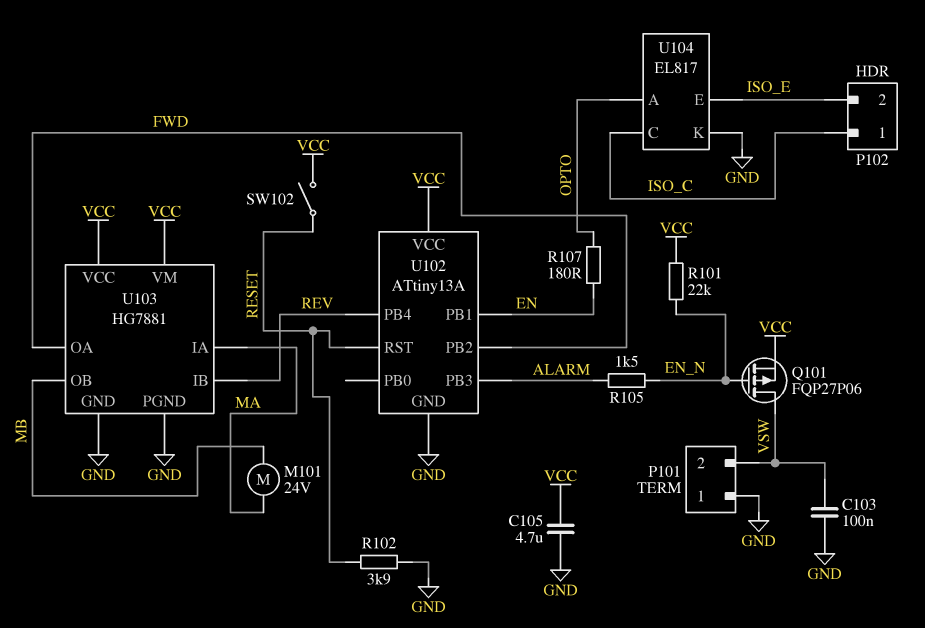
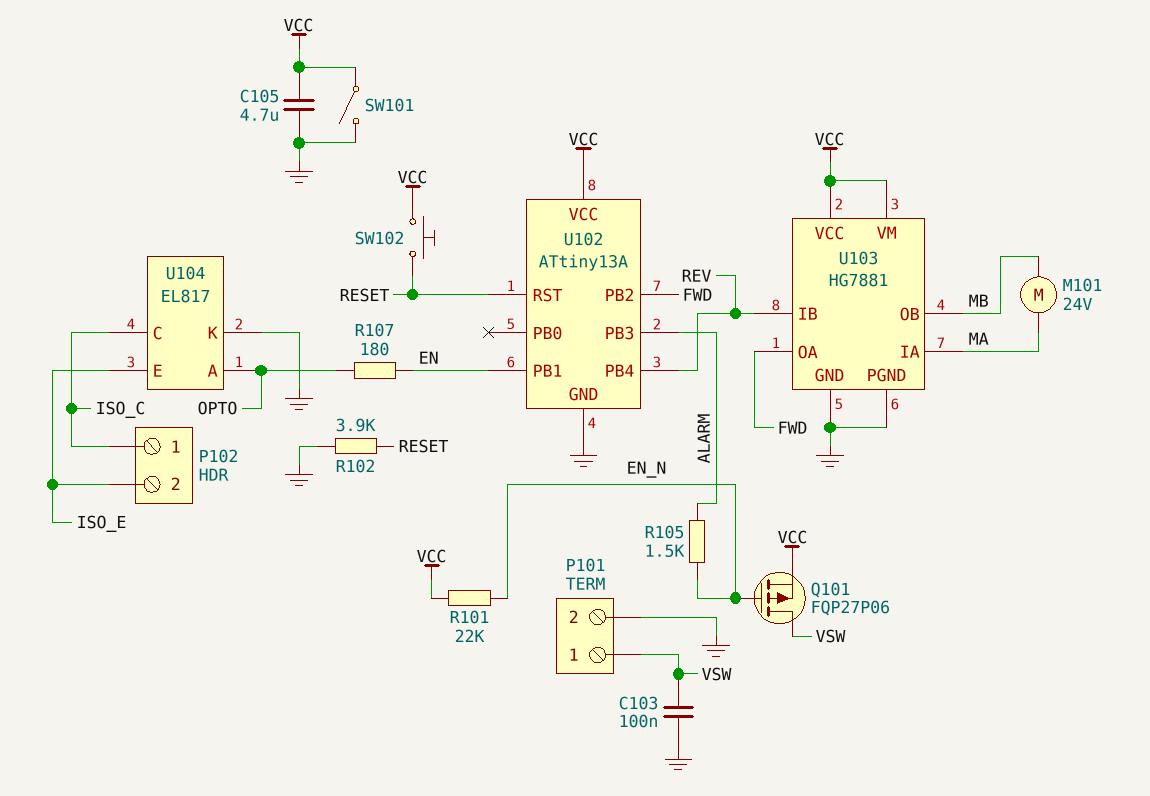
P101 pin 1: GND -> VSW
P101 pin 2: VSW -> GND
SW101: none -> switch (GND, VCC)
SW102: switch (RESET, VCC) -> button (RESET, VCC)

